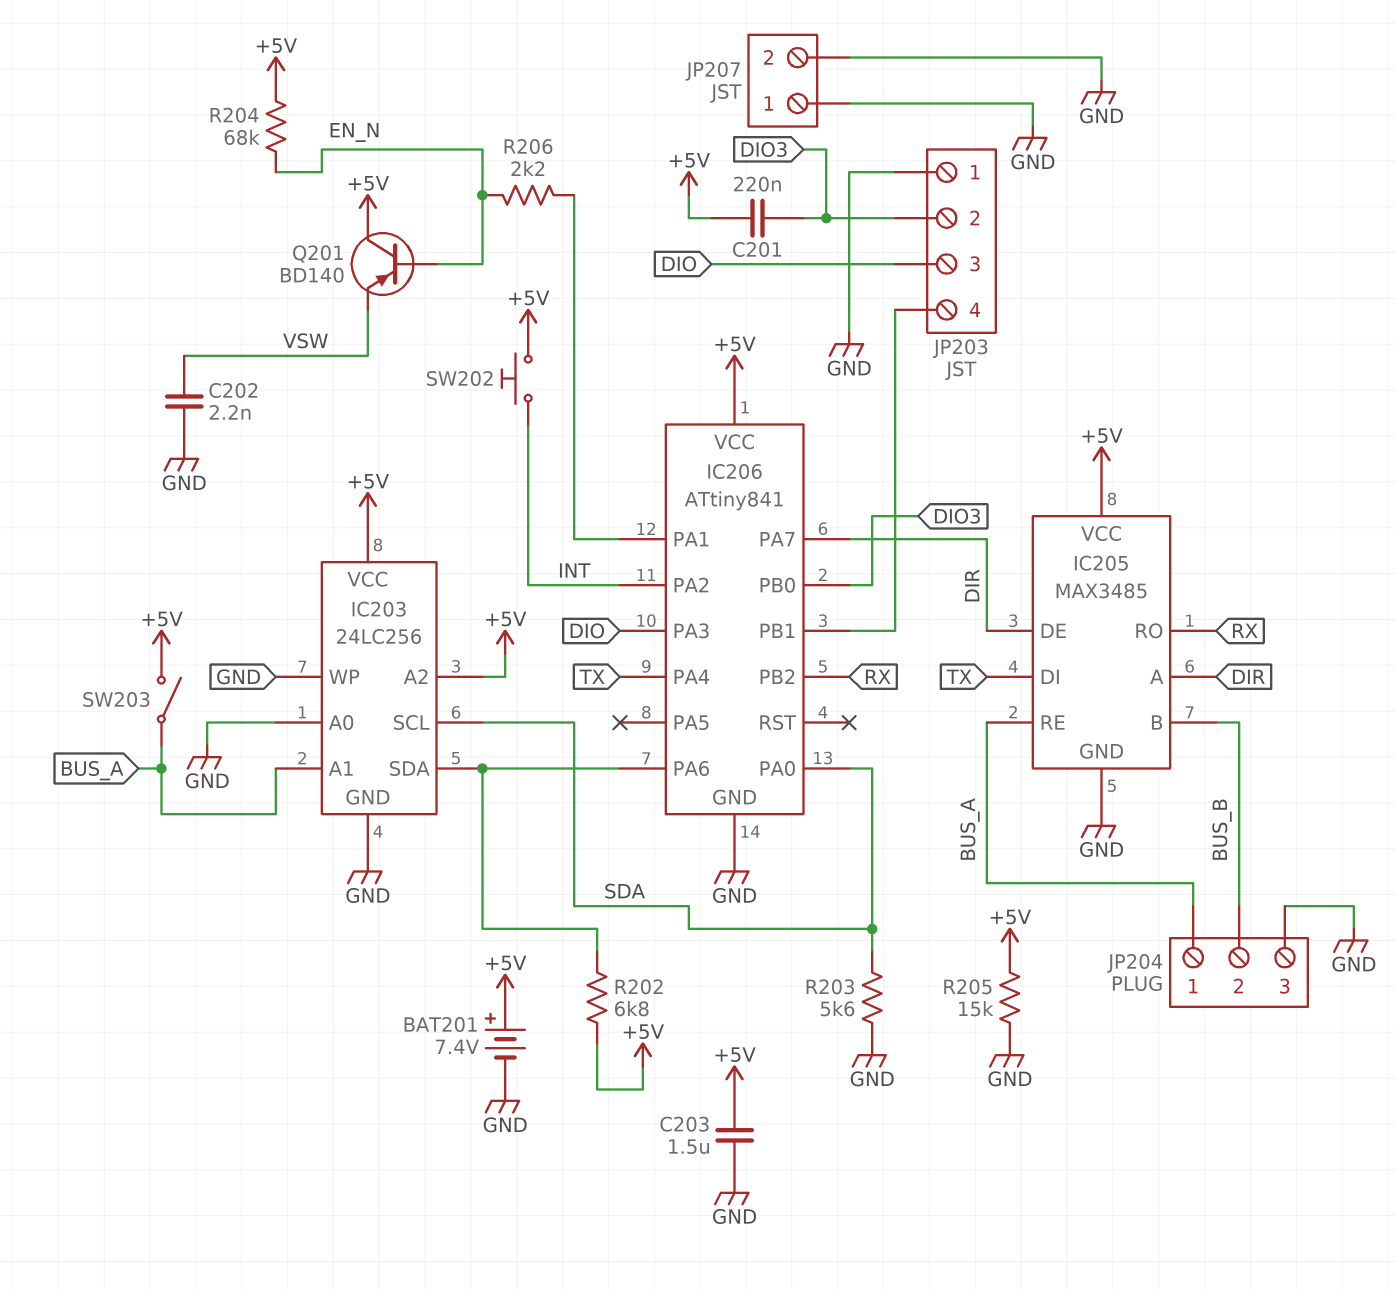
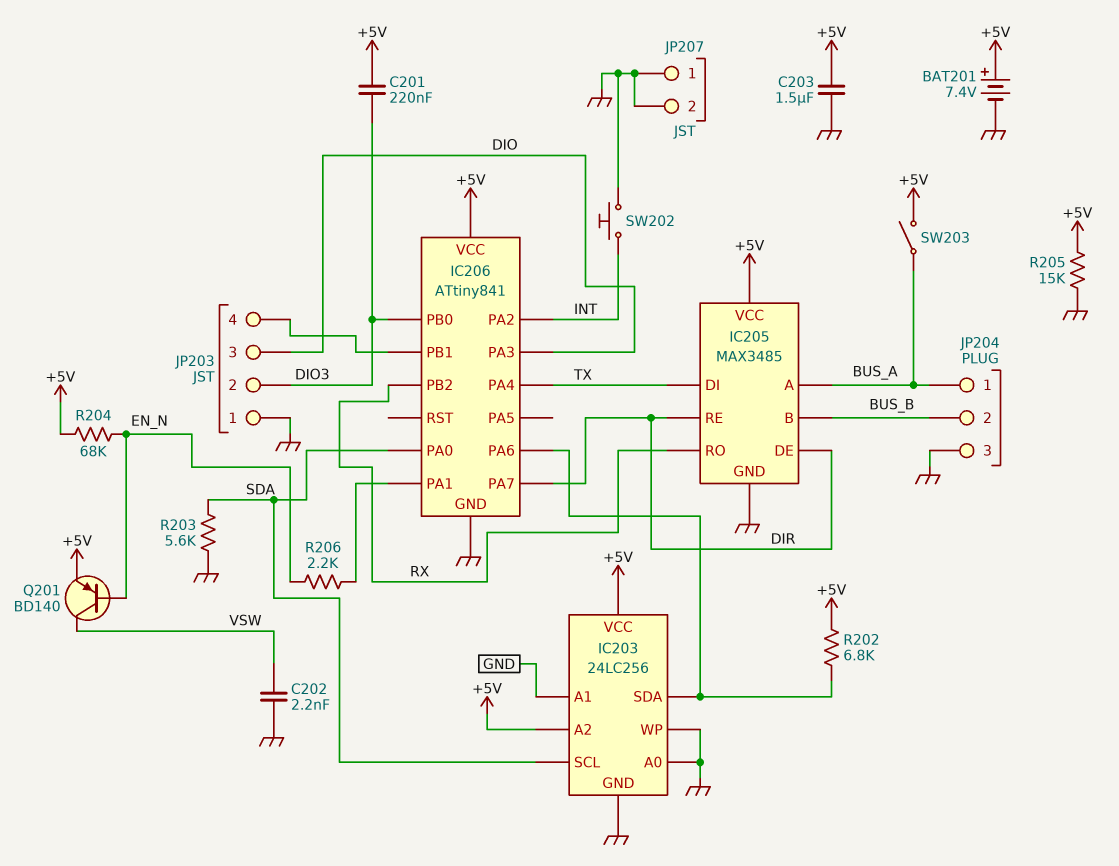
IC203 pin A1: BUS_A -> GND
IC205 pin A: DIR -> BUS_A
IC205 pin RE: BUS_A -> DIR
Q201: PNP BD140 (B EN_N, C +5V, E VSW) -> PNP BD140 (B EN_N, C VSW, E +5V)
SW202: button (+5V, INT) -> button (GND, INT)

